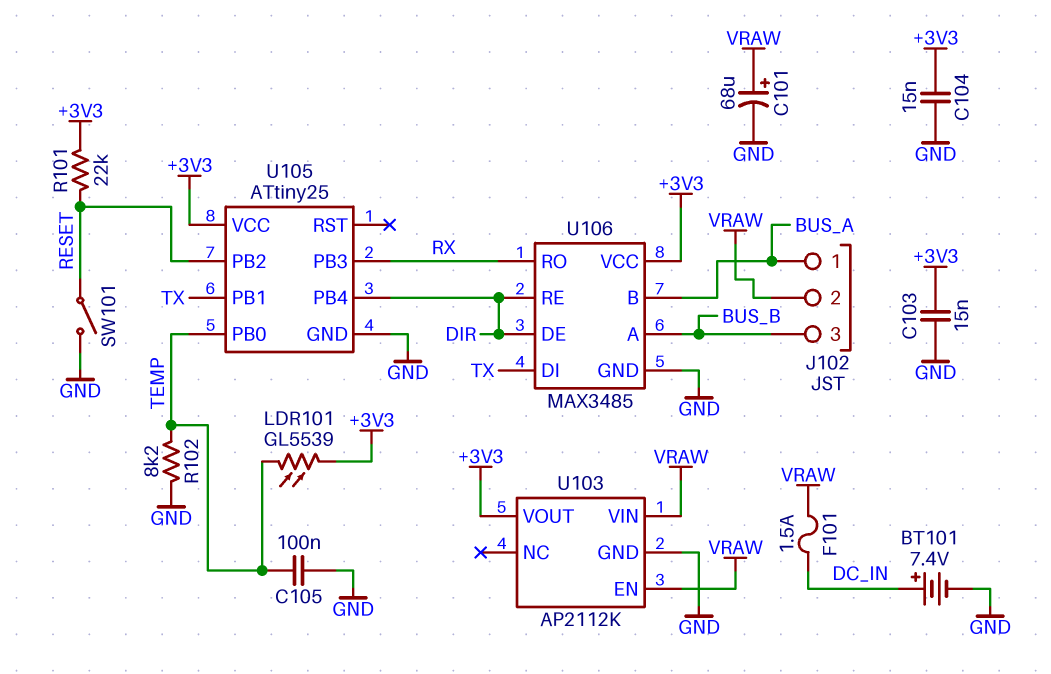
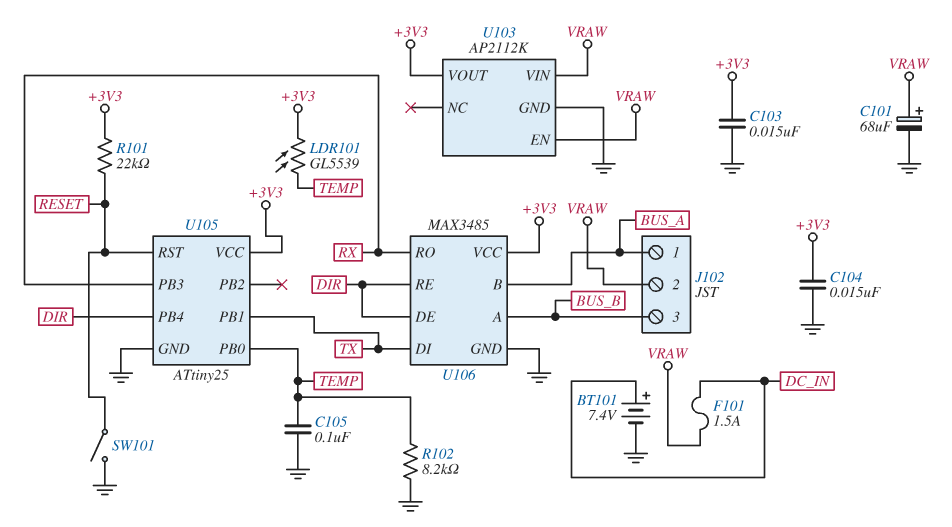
U105 pin PB2: RESET -> none
U105 pin RST: none -> RESET

